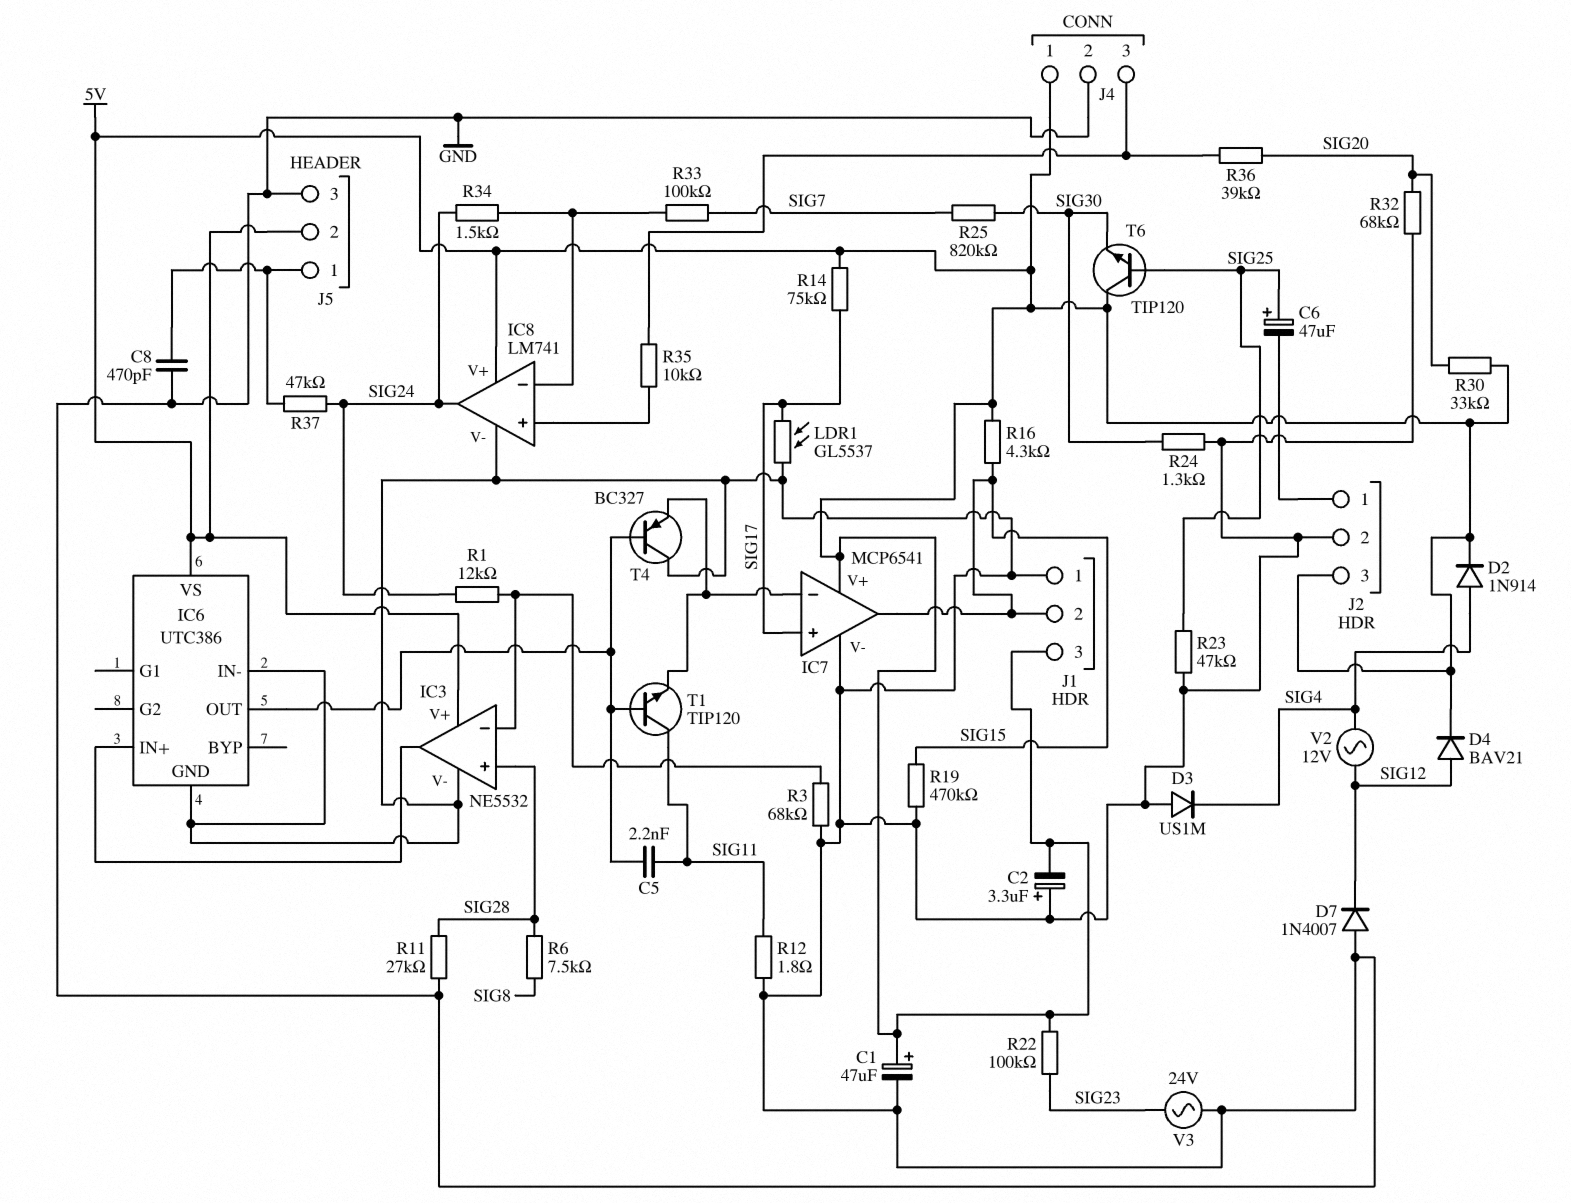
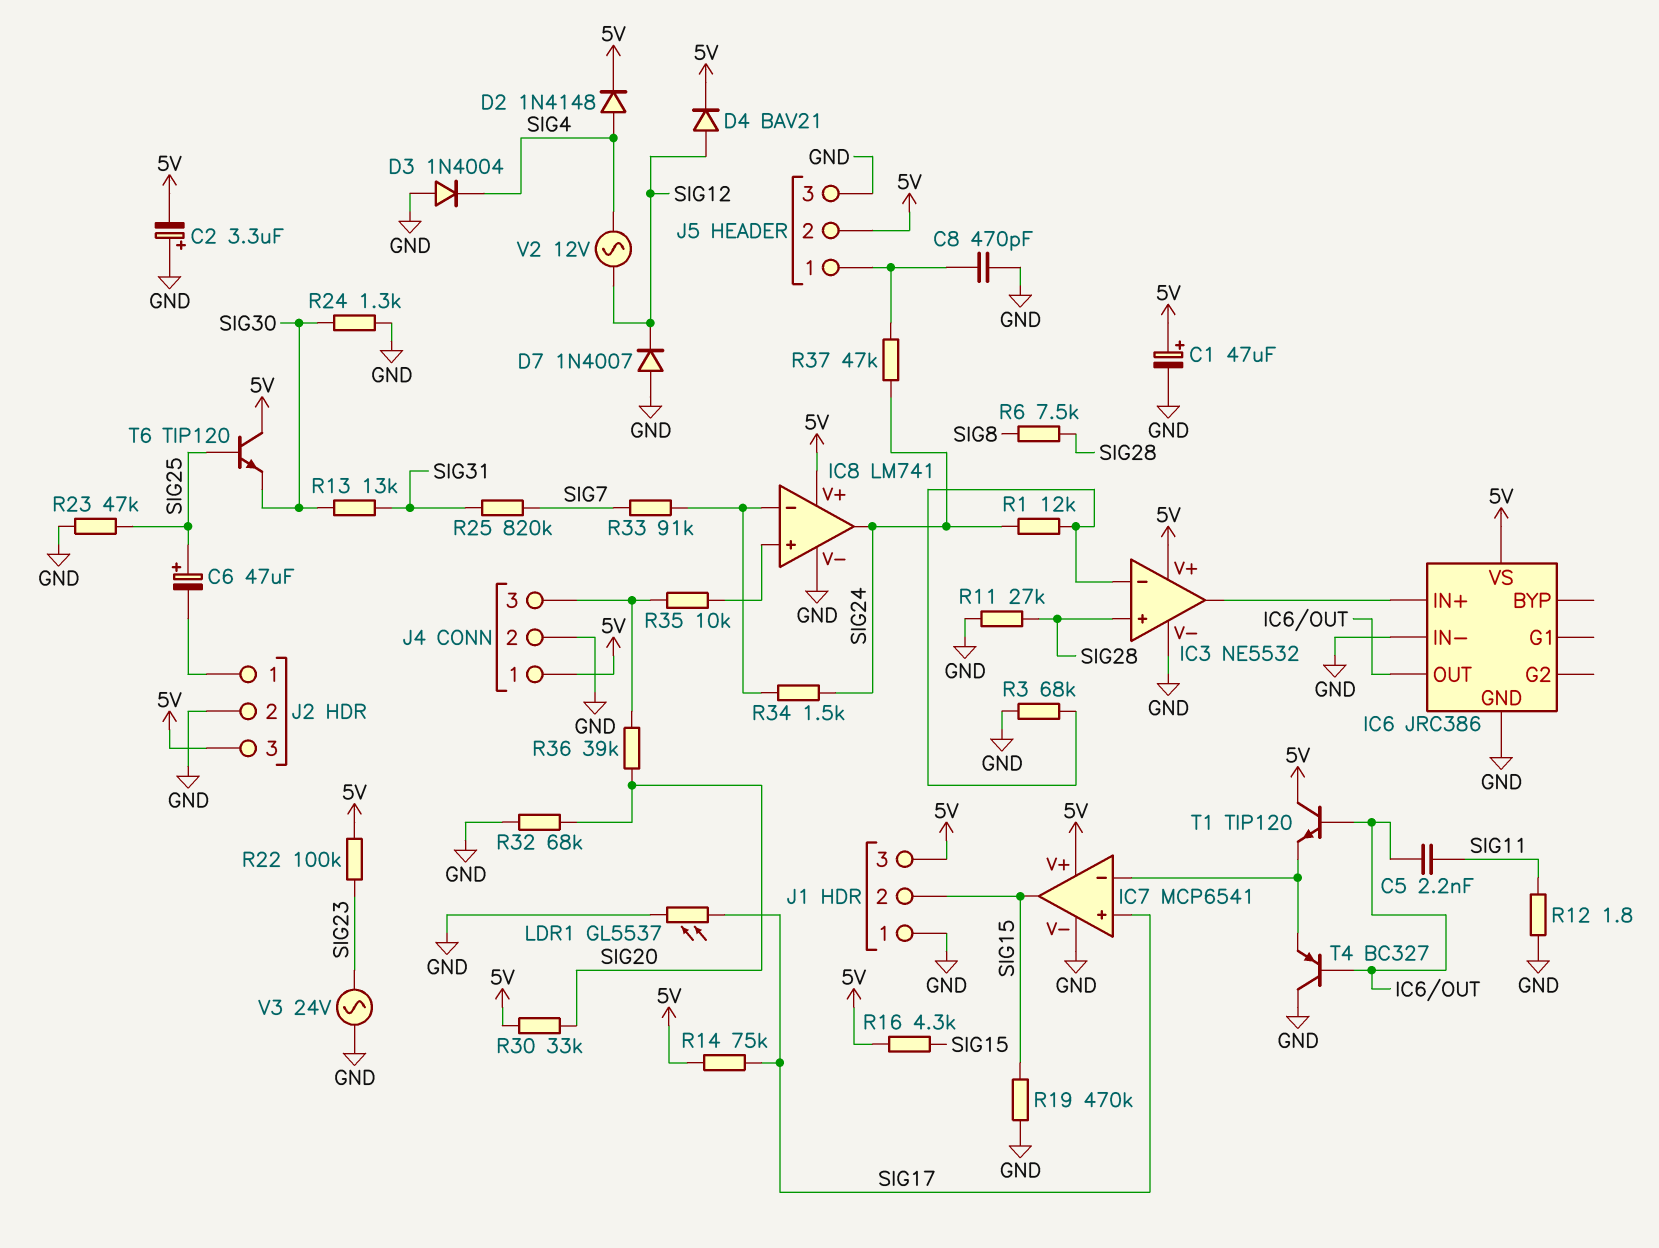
D2: diode 1N914 (A SIG4, K 5V) -> diode 1N4148 (A SIG4, K 5V)
D3: diode US1M (A GND, K SIG4) -> diode 1N4004 (A GND, K SIG4)
IC6: UTC386 -> JRC386
R13: none -> 13k (SIG30, SIG31)
R25: 820k (SIG7, SIG30) -> 820k (SIG7, SIG31)
R33: 100k (IC8/in-, SIG7) -> 91k (IC8/in-, SIG7)
T1: NPN TIP120 (B IC6/OUT, C SIG11, E IC7/in-) -> NPN TIP120 (B IC6/OUT, C 5V, E IC7/in-)

